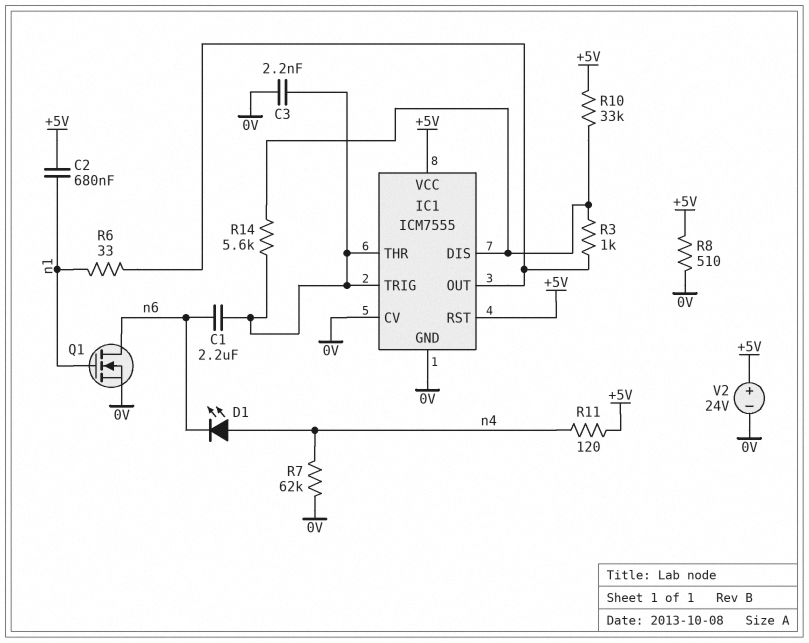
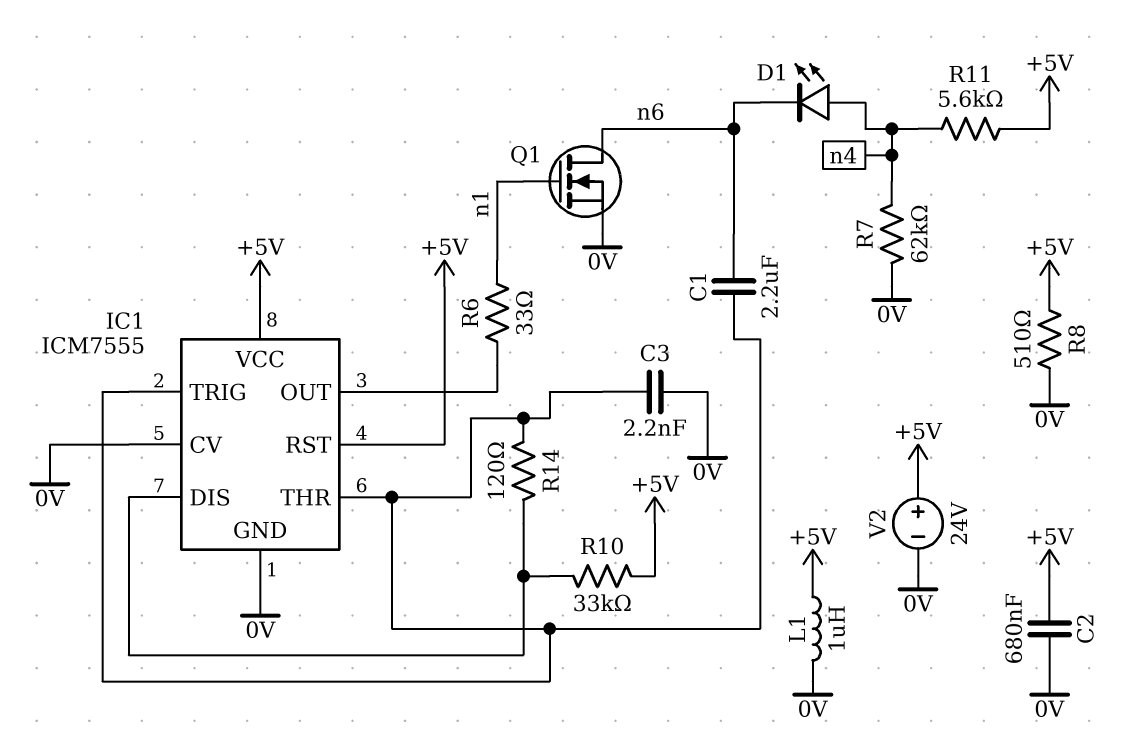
C2: 680nF (+5V, n1) -> 680nF (+5V, 0V)
L1: none -> 1uH (+5V, 0V)
R3: 1k (IC1/DIS, IC1/OUT) -> none
R11: 120 (+5V, n4) -> 5.6k (+5V, n4)
R14: 5.6k (IC1/DIS, IC1/THR) -> 120 (IC1/DIS, IC1/THR)

